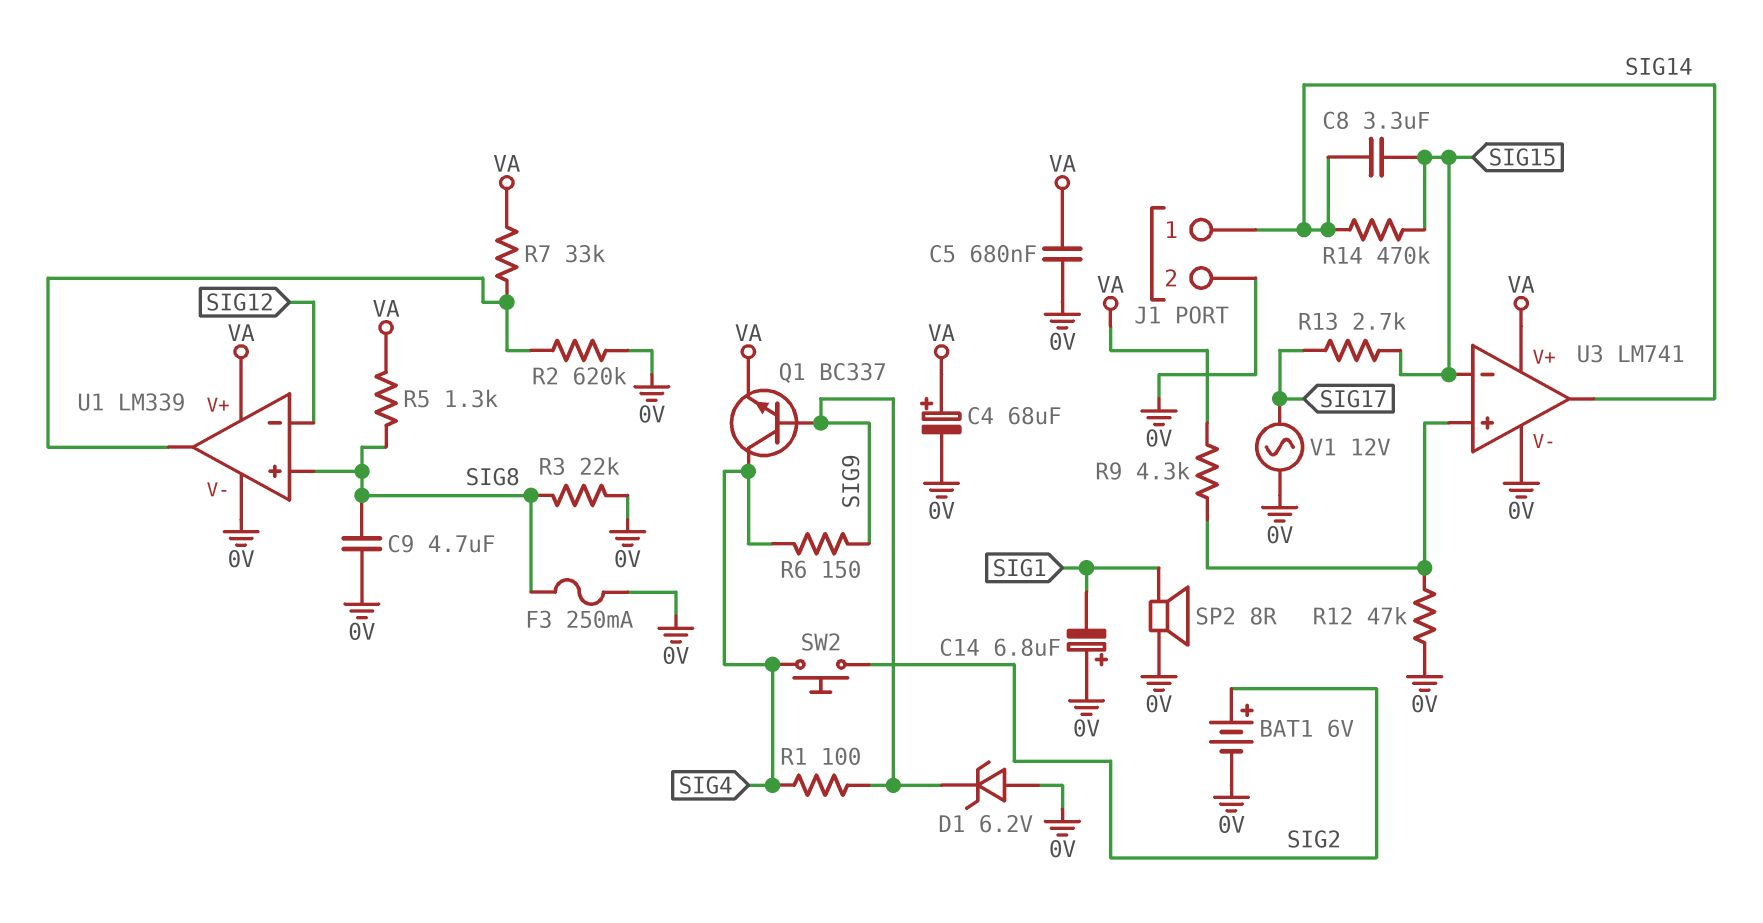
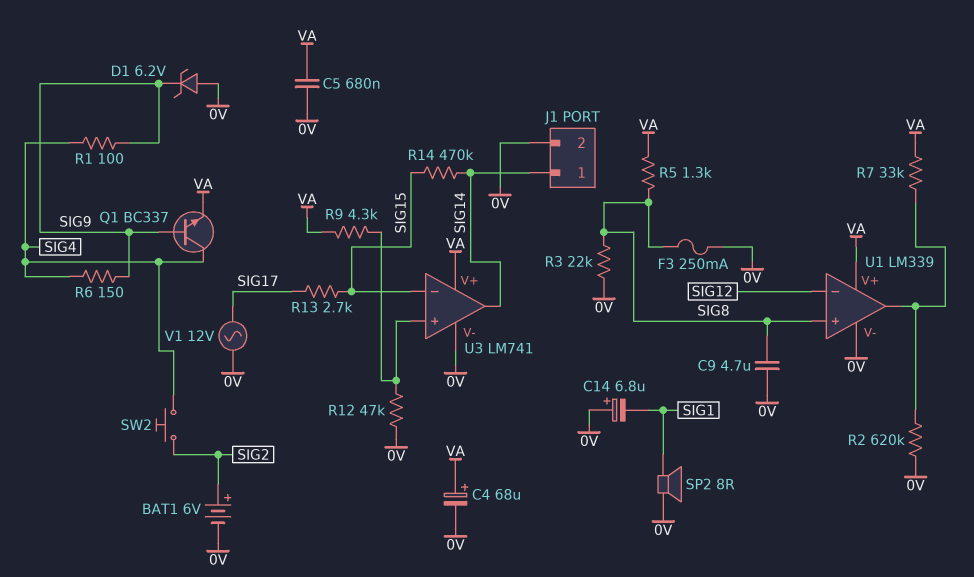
C8: 3.3uF (SIG14, SIG15) -> none

